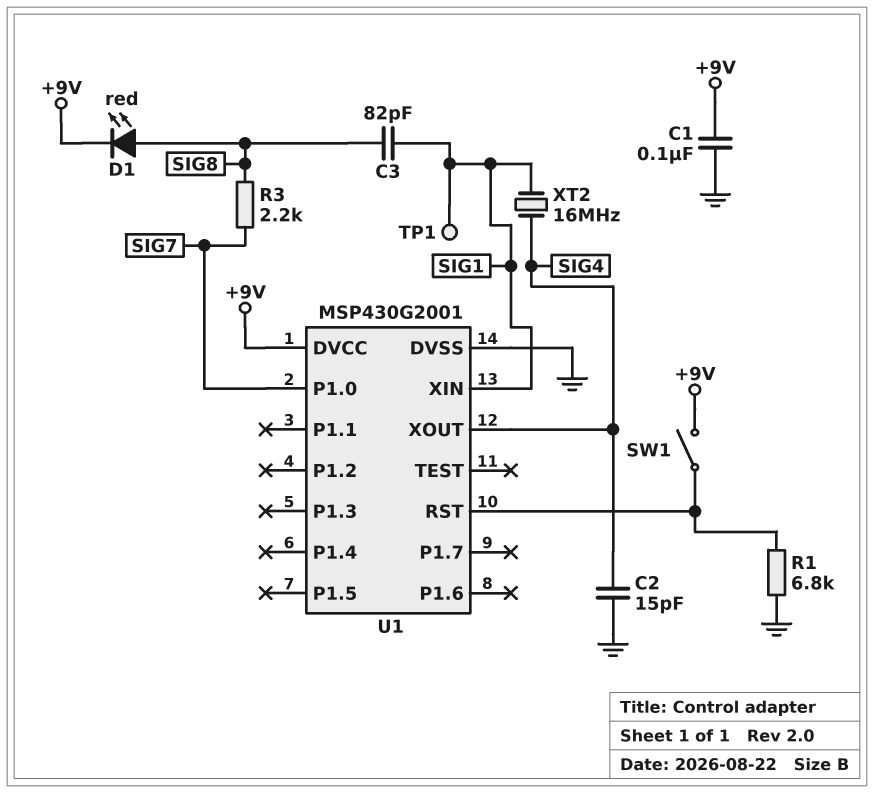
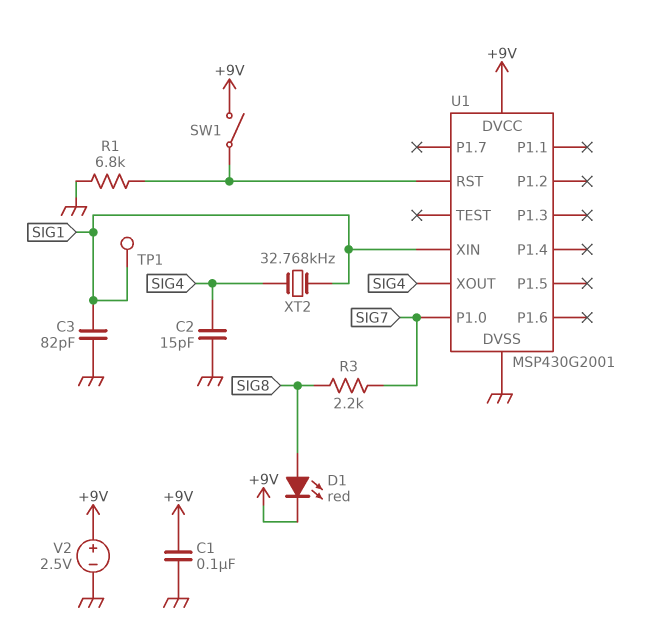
C3: 82pF (SIG1, SIG8) -> 82pF (GND, SIG1)
V2: none -> 2.5V (plus +9V, minus GND)
XT2: 16MHz (SIG1, SIG4) -> 32.768kHz (SIG1, SIG4)

